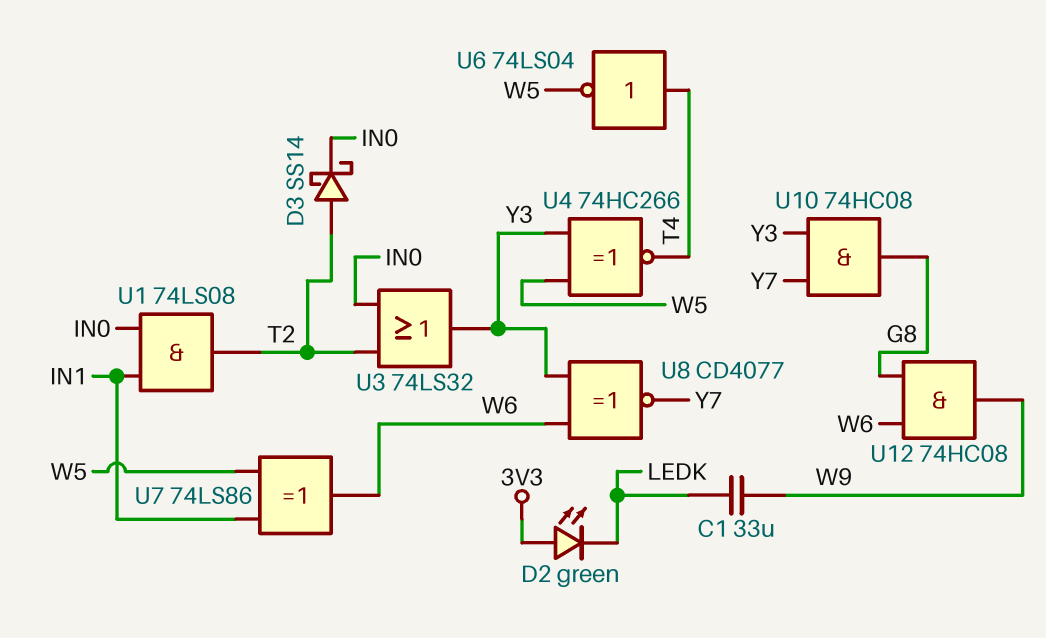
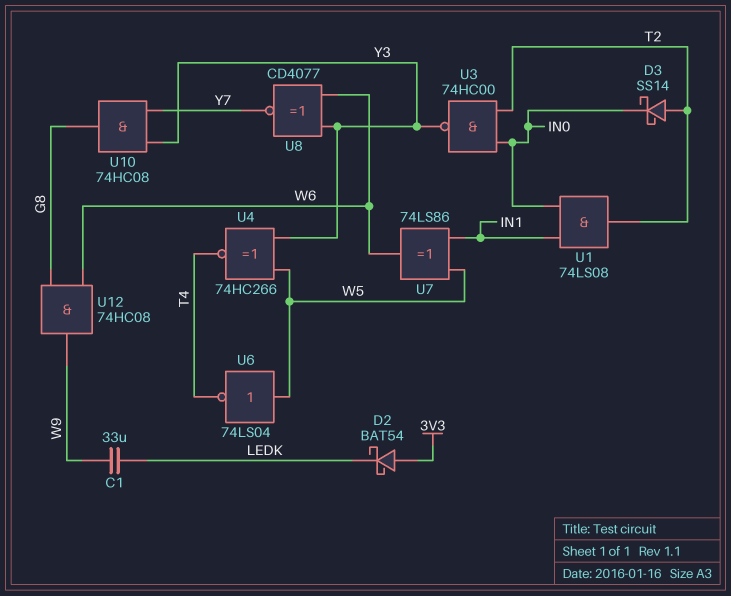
D2: LED green (A 3V3, K LEDK) -> schottky BAT54 (A 3V3, K LEDK)
U3: OR 74LS32 (in IN0, in T2, out Y3) -> NAND 74HC00 (in IN0, in T2, out Y3)
U6: NOT 74LS04 (in T4, out W5) -> NOT 74LS04 (in W5, out T4)

